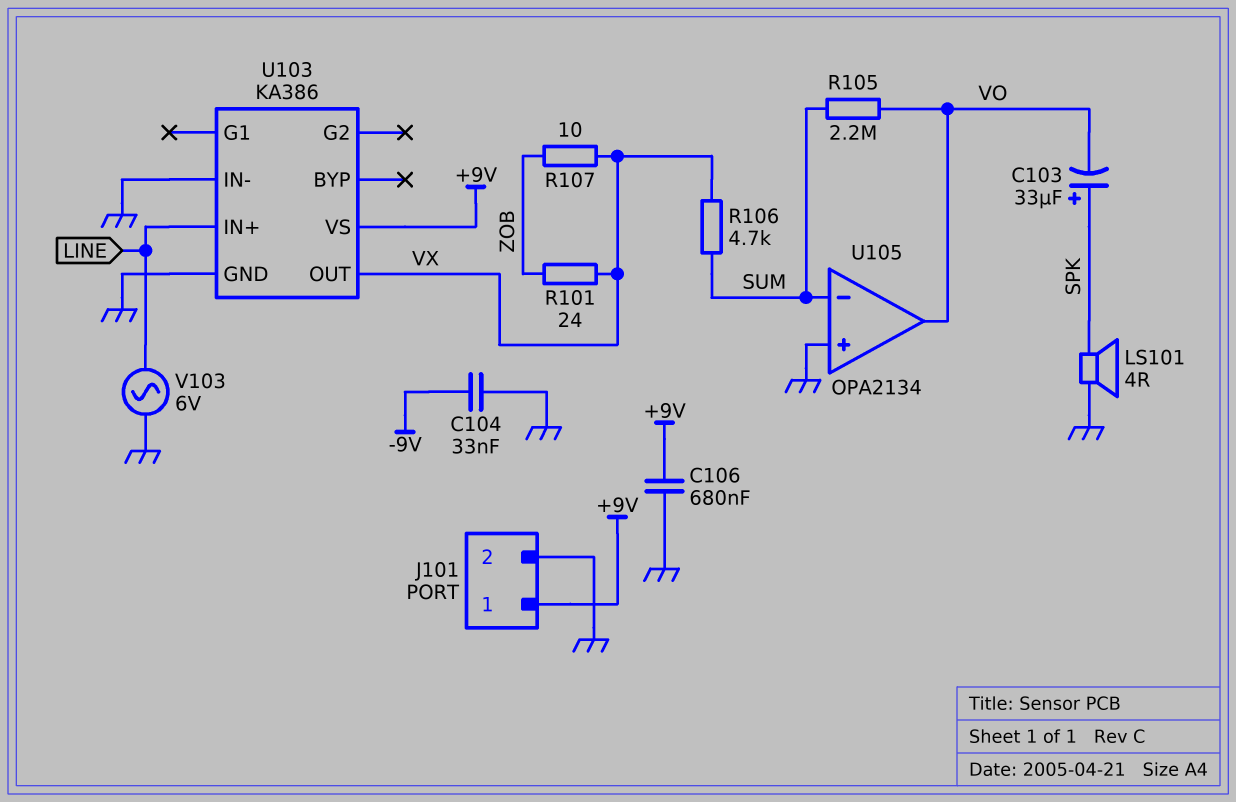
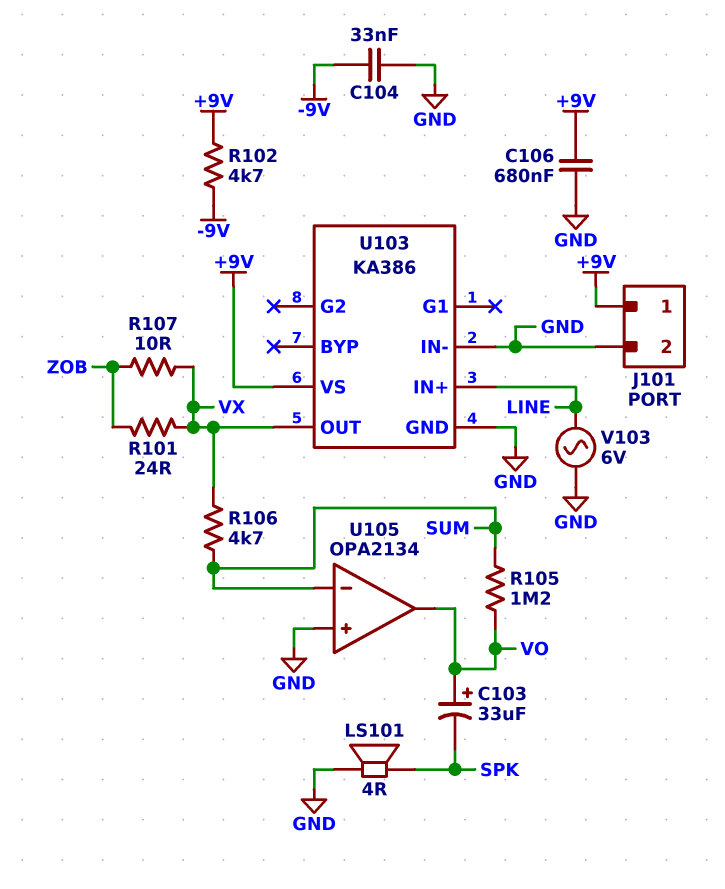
C103: 33uF (plus SPK, minus VO) -> 33uF (plus VO, minus SPK)
R102: none -> 4.7k (+9V, -9V)
R105: 2.2M (SUM, VO) -> 1.2M (SUM, VO)

